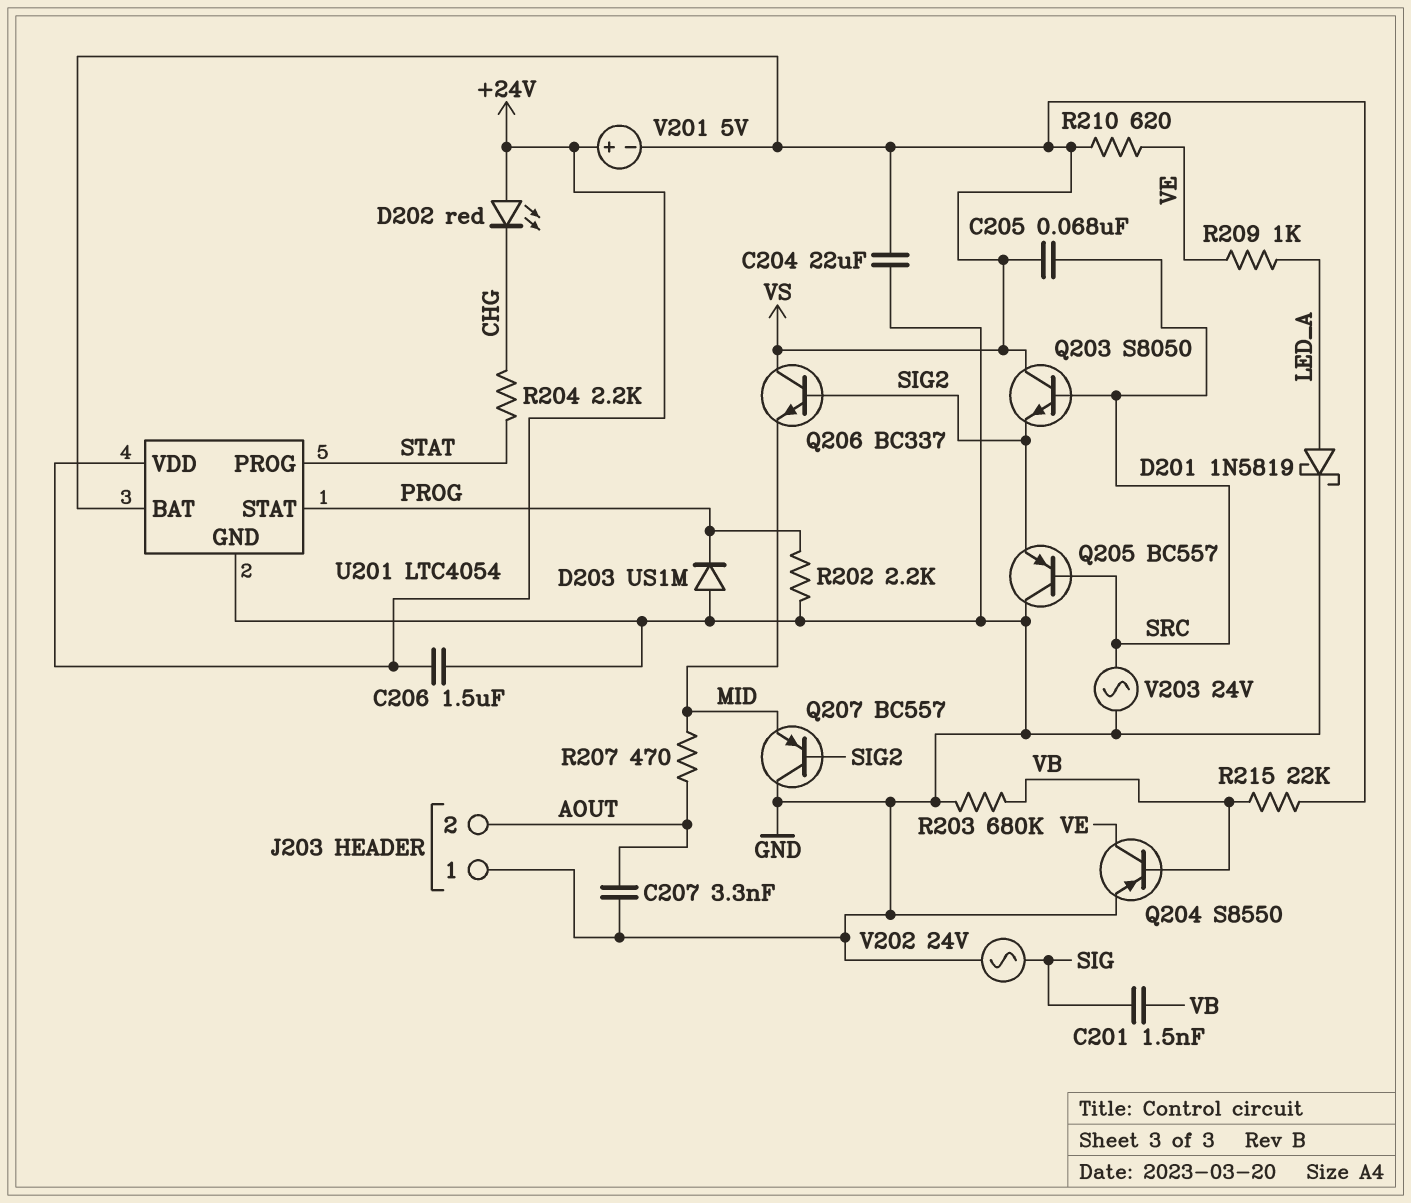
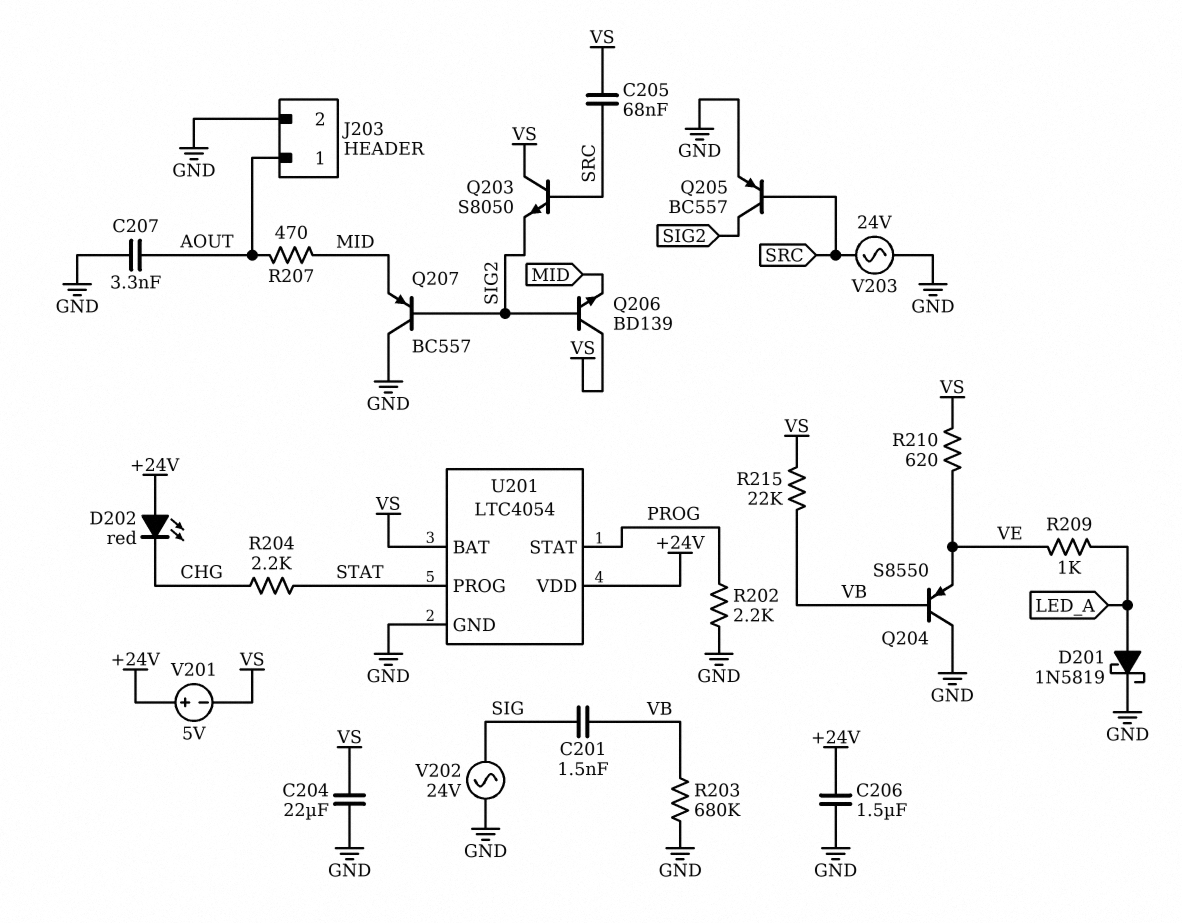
D203: diode US1M (A GND, K PROG) -> none
J203 pin 1: GND -> AOUT
J203 pin 2: AOUT -> GND
Q204: PNP S8550 (B VB, C VE, E GND) -> PNP S8550 (B VB, C GND, E VE)
Q205: PNP BC557 (B SRC, C GND, E SIG2) -> PNP BC557 (B SRC, C SIG2, E GND)
Q206: NPN BC337 (B SIG2, C VS, E MID) -> NPN BD139 (B SIG2, C VS, E MID)

